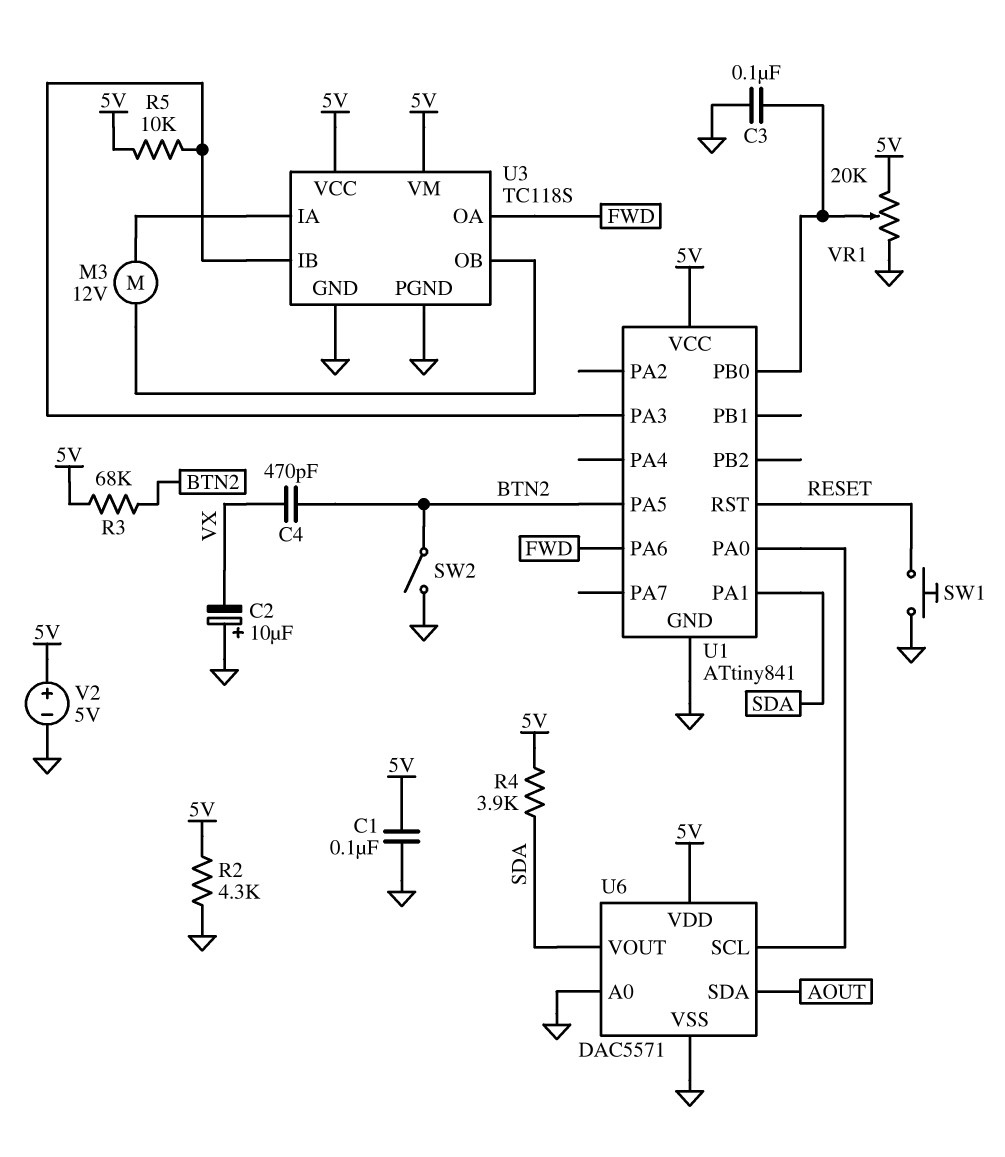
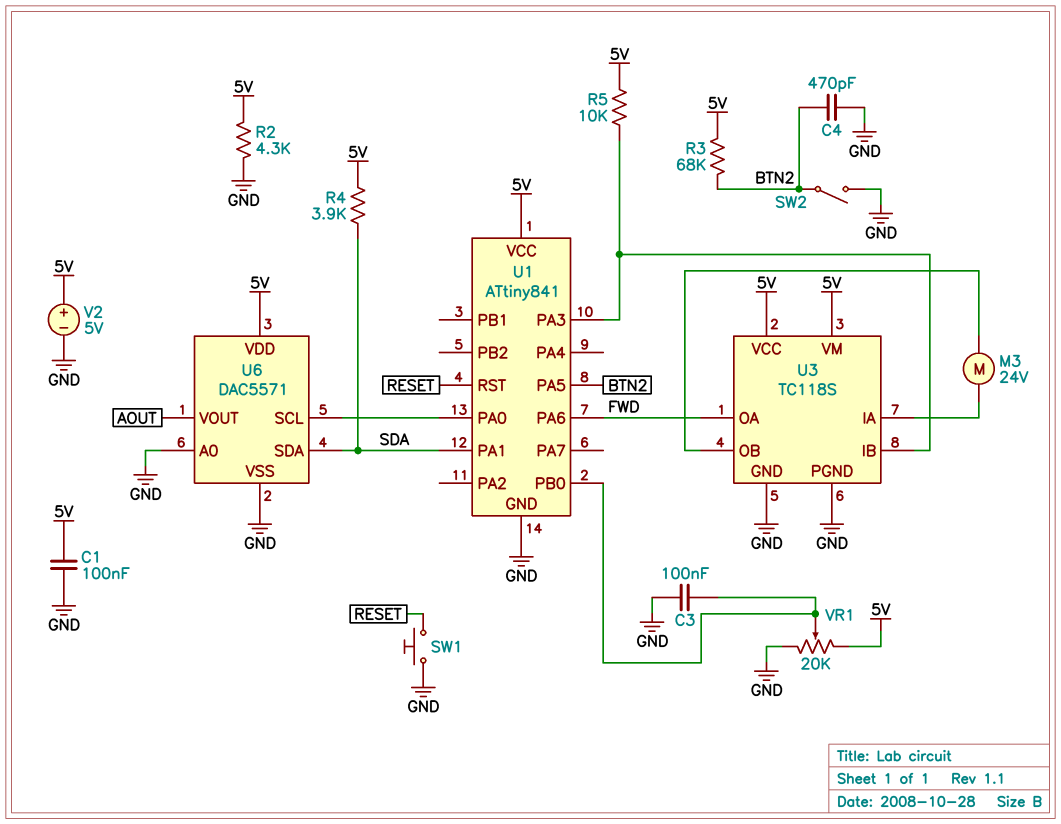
C2: 10uF (plus GND, minus VX) -> none
C4: 470pF (BTN2, VX) -> 470pF (BTN2, GND)
M3: motor 12V (U3/IA, U3/OB) -> motor 24V (U3/IA, U3/OB)
U6 pin SDA: AOUT -> SDA
U6 pin VOUT: SDA -> AOUT

